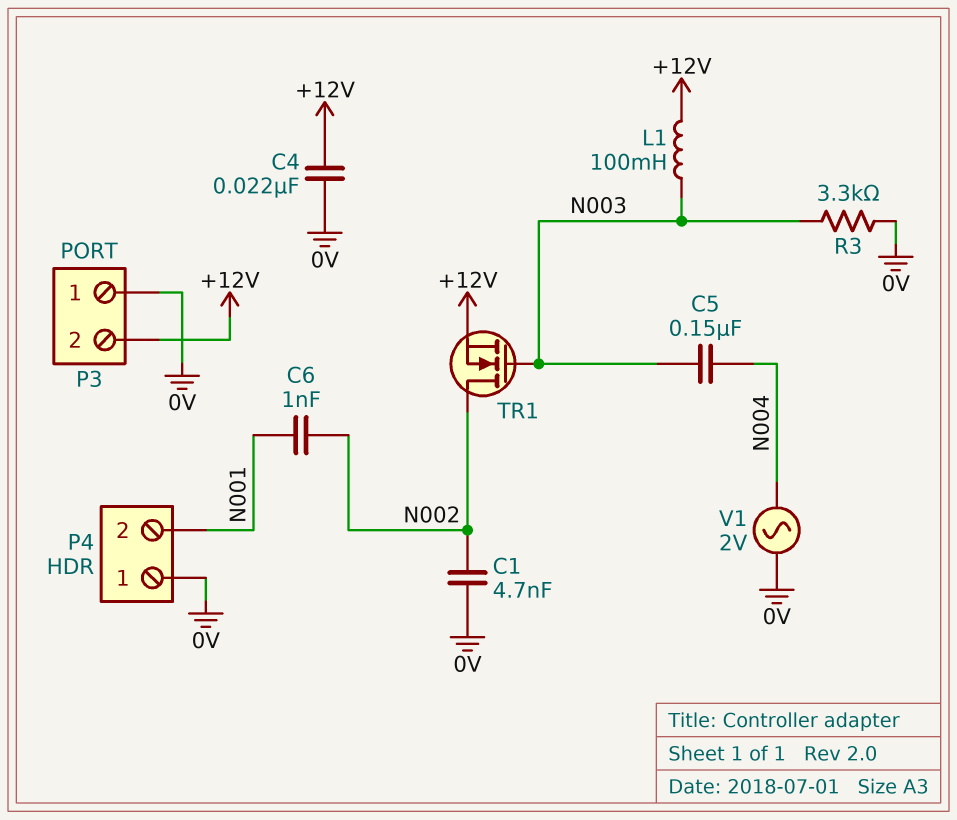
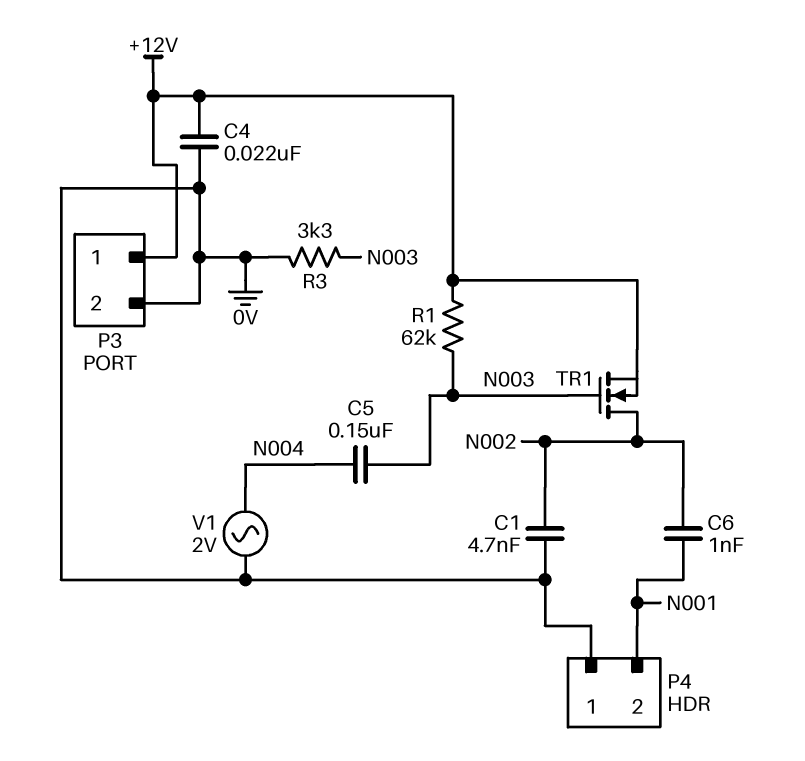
L1: 100mH (+12V, N003) -> none
P3 pin 1: 0V -> +12V
P3 pin 2: +12V -> 0V
R1: none -> 62k (+12V, N003)

